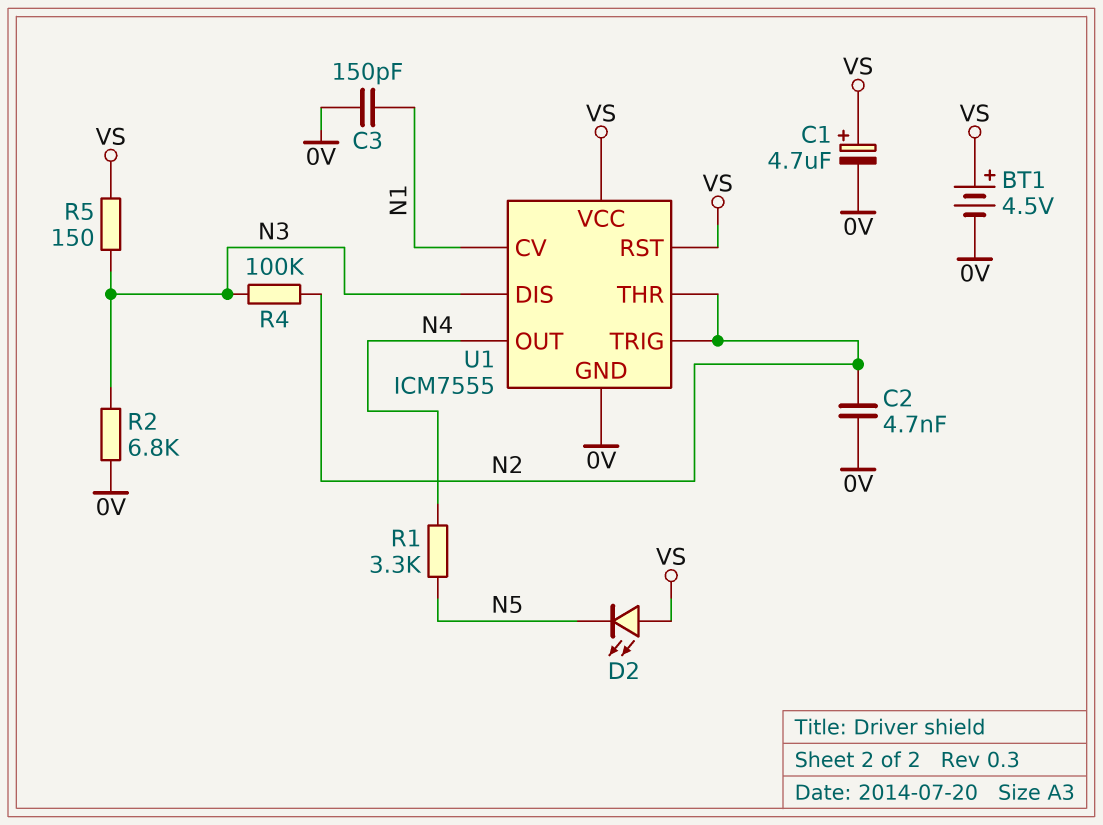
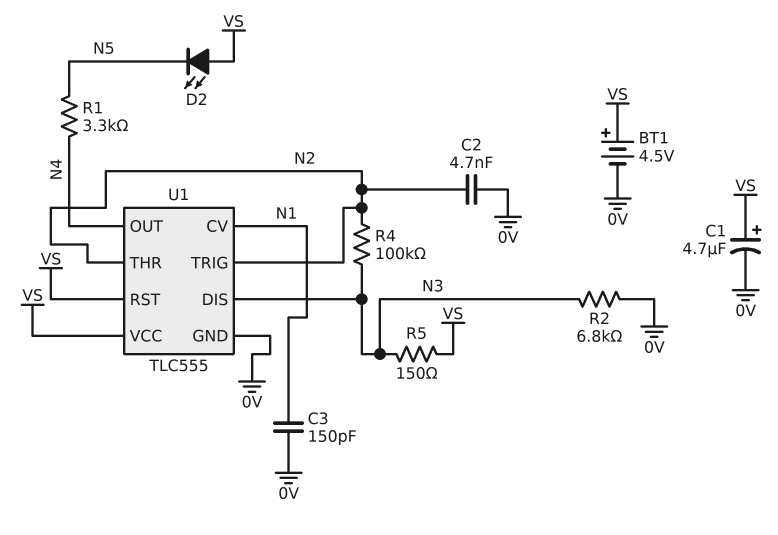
U1: ICM7555 -> TLC555

